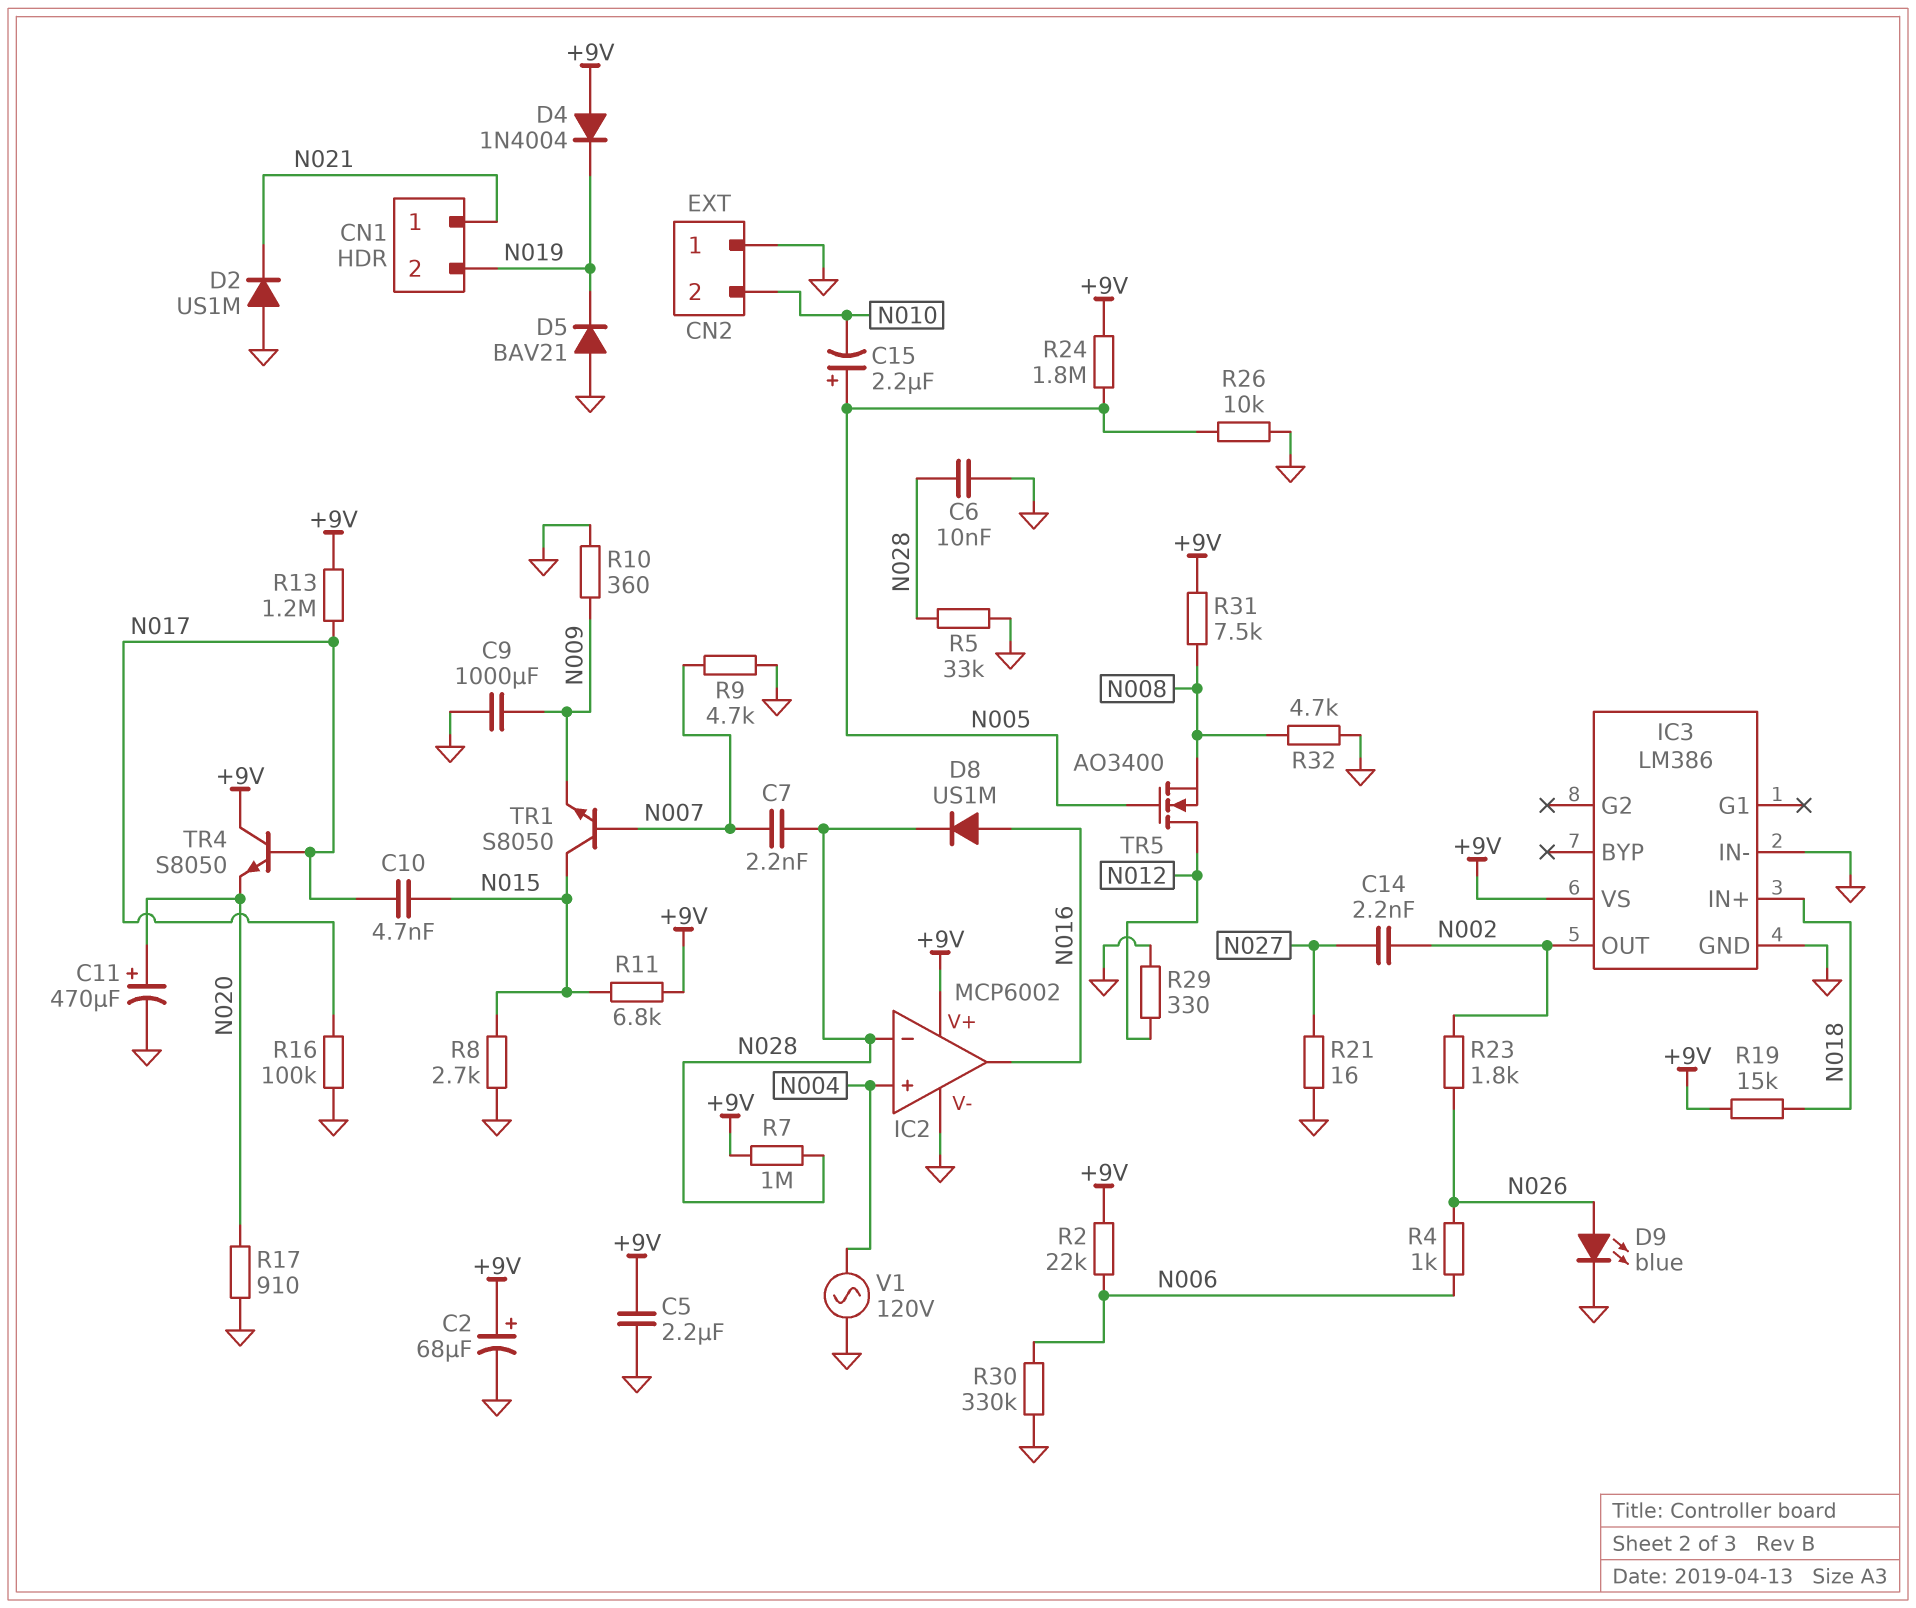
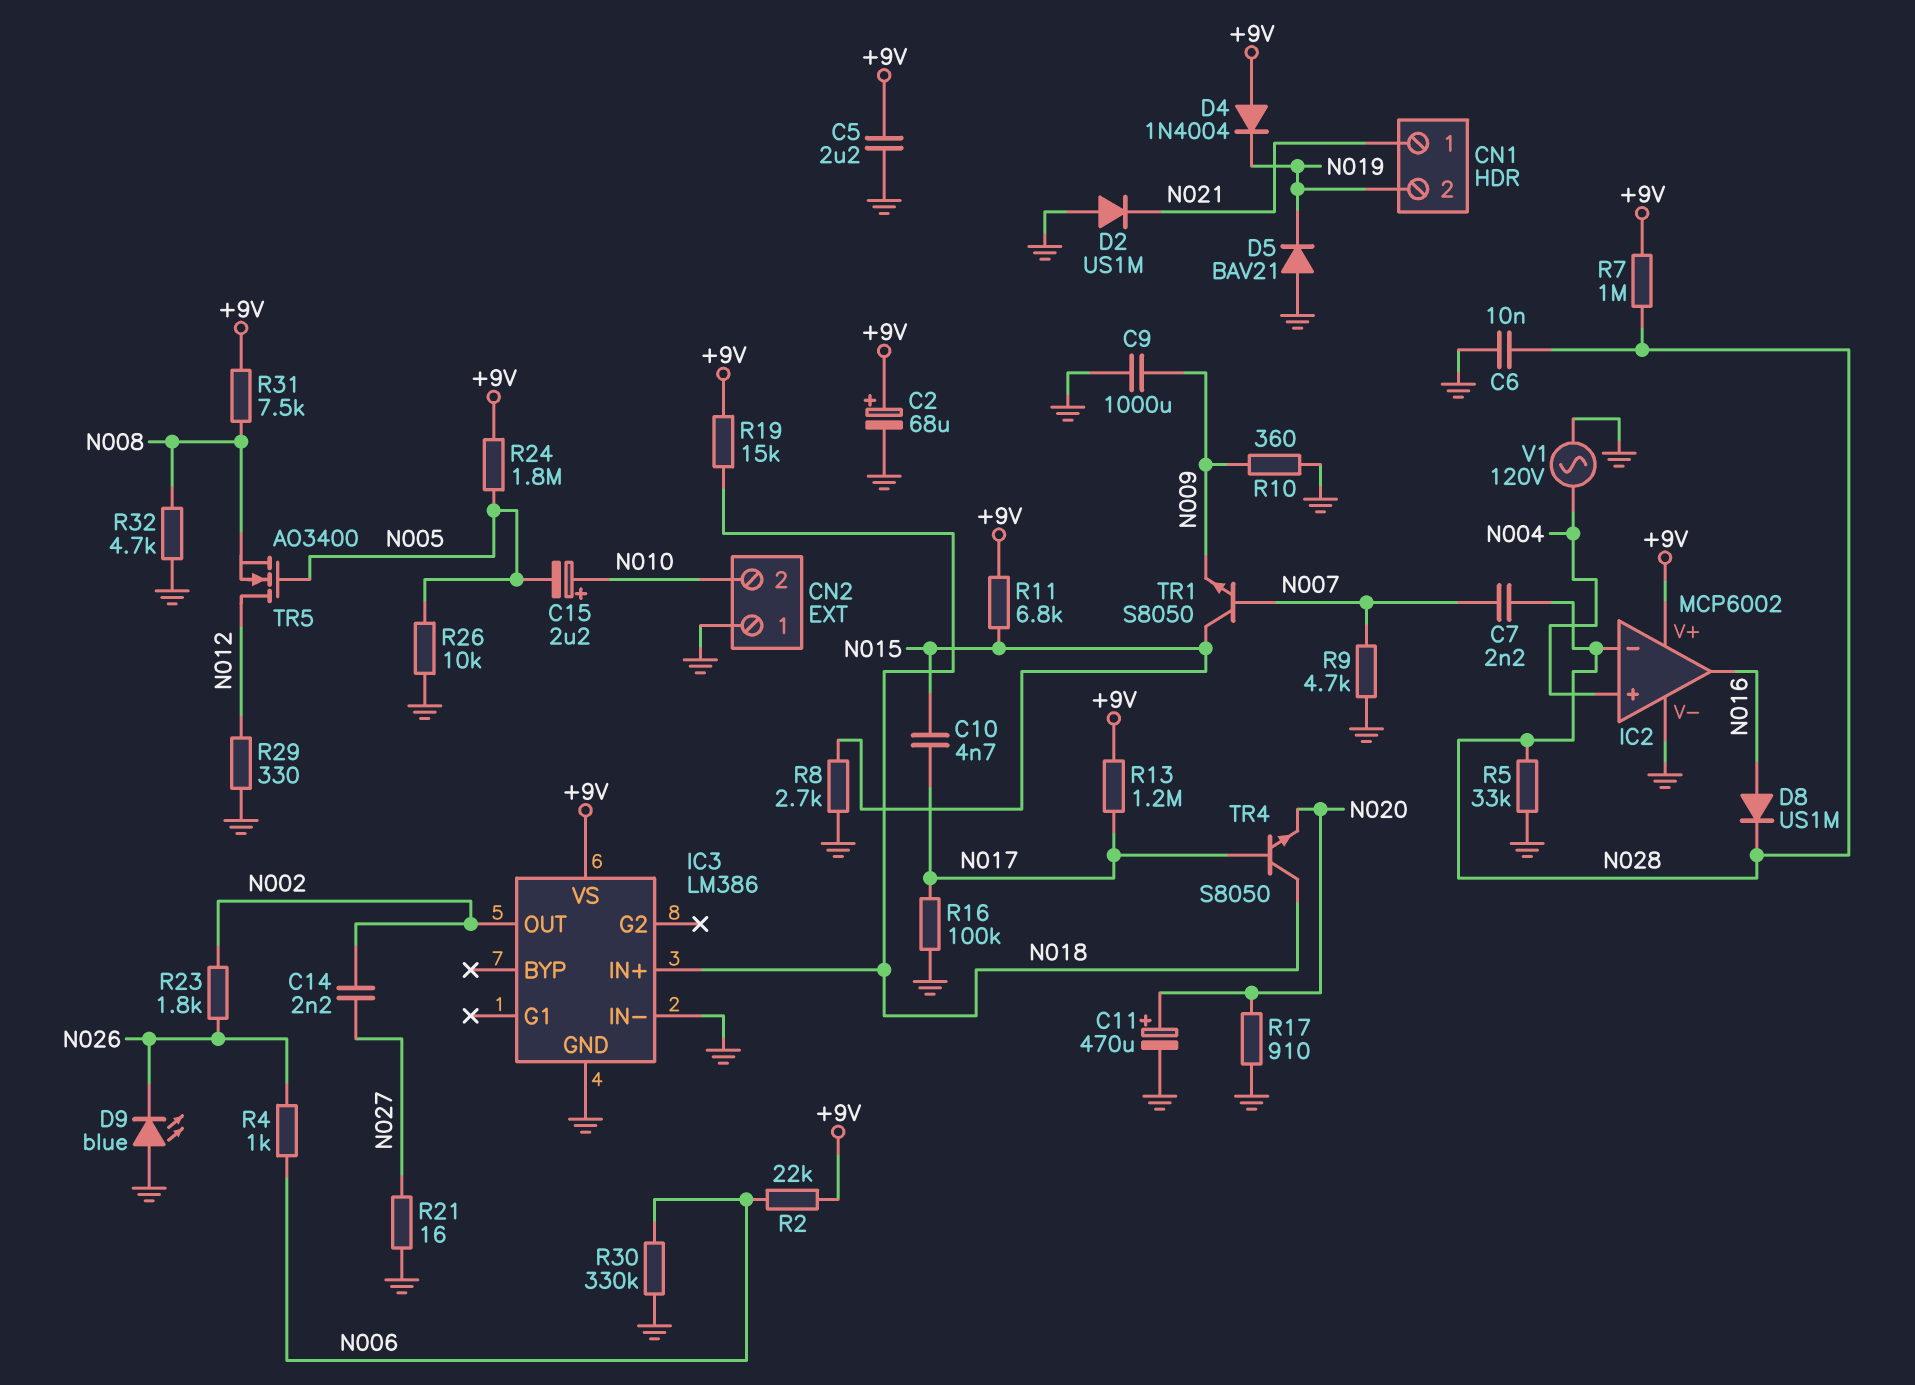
C15: 2.2uF (plus N005, minus N010) -> 2.2uF (plus N010, minus N005)
D9: LED blue (A N026, K GND) -> LED blue (A GND, K N026)
TR4: NPN S8050 (B N017, C +9V, E N020) -> NPN S8050 (B N017, C N018, E N020)

